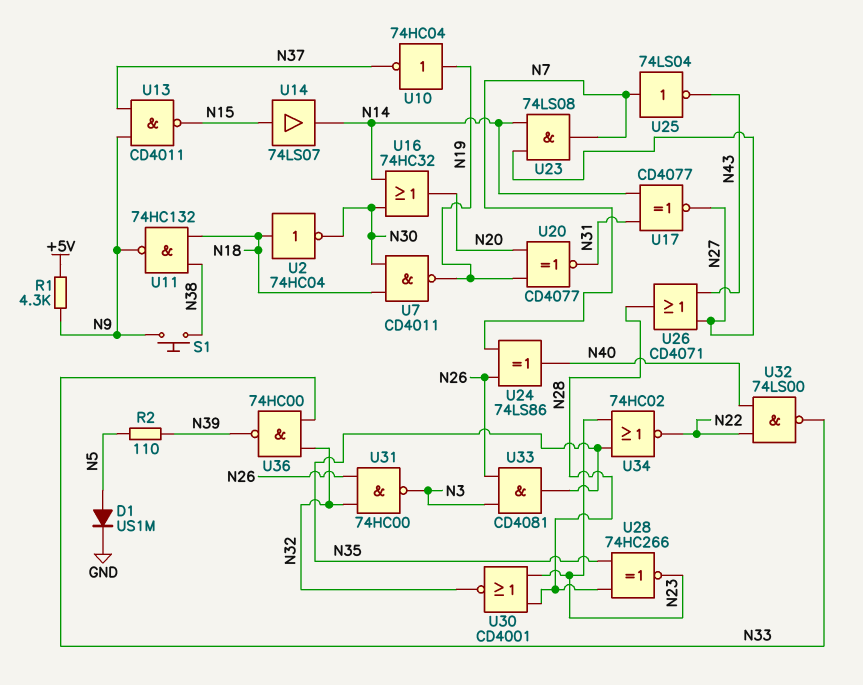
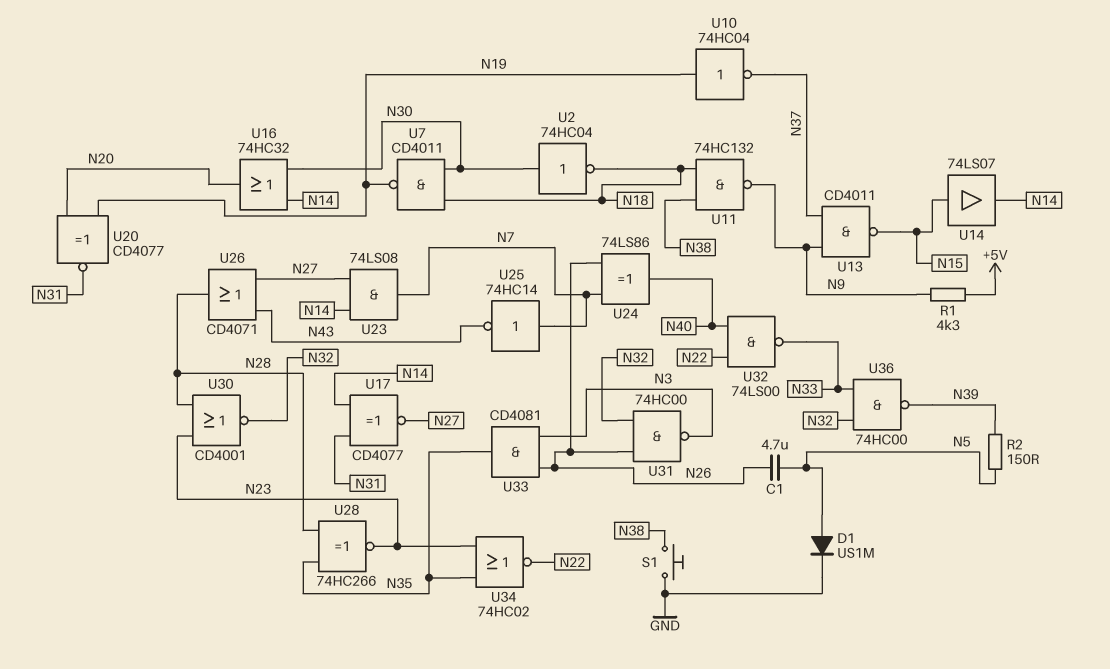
C1: none -> 4.7uF (N5, N26)
R2: 110 (N5, N39) -> 150 (N5, N39)
S1: button (N9, N38) -> button (GND, N38)
U2: NOT 74HC04 (in N18, out N30) -> NOT 74HC04 (in N30, out N18)
U25: NOT 74LS04 (in N7, out N43) -> NOT 74HC14 (in N7, out N43)

